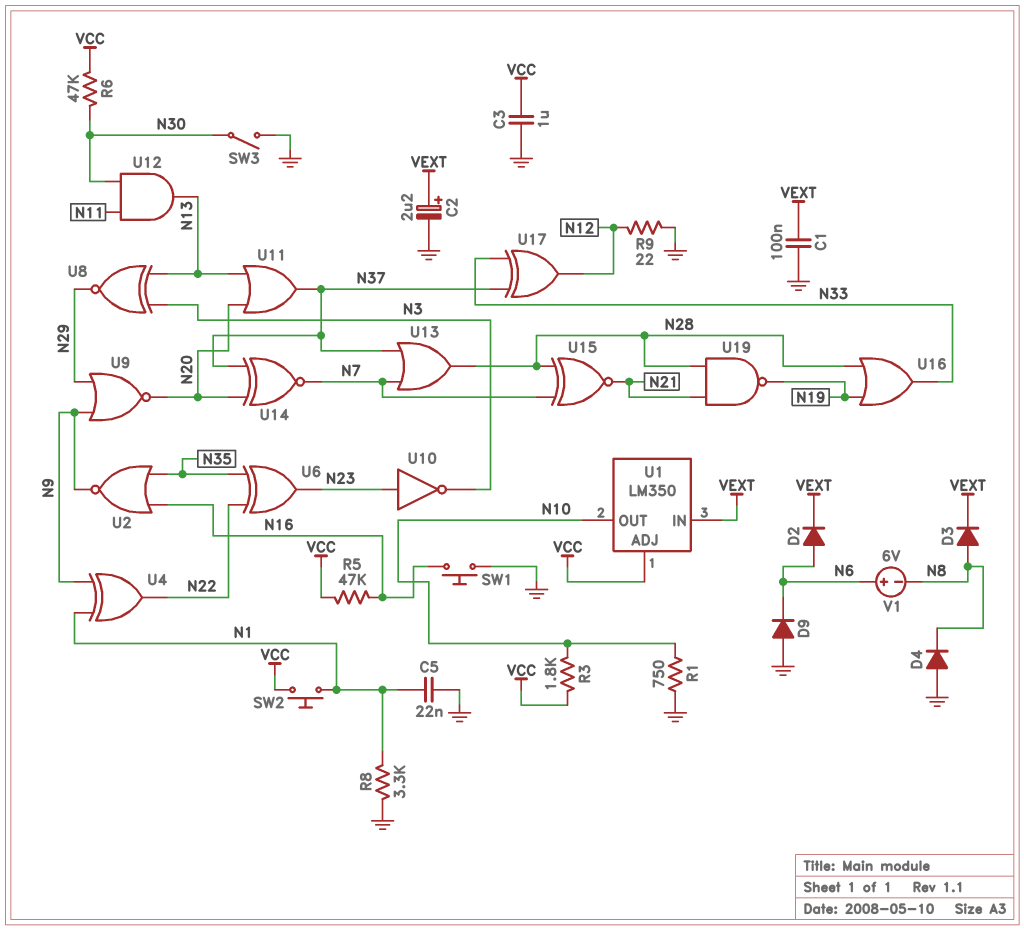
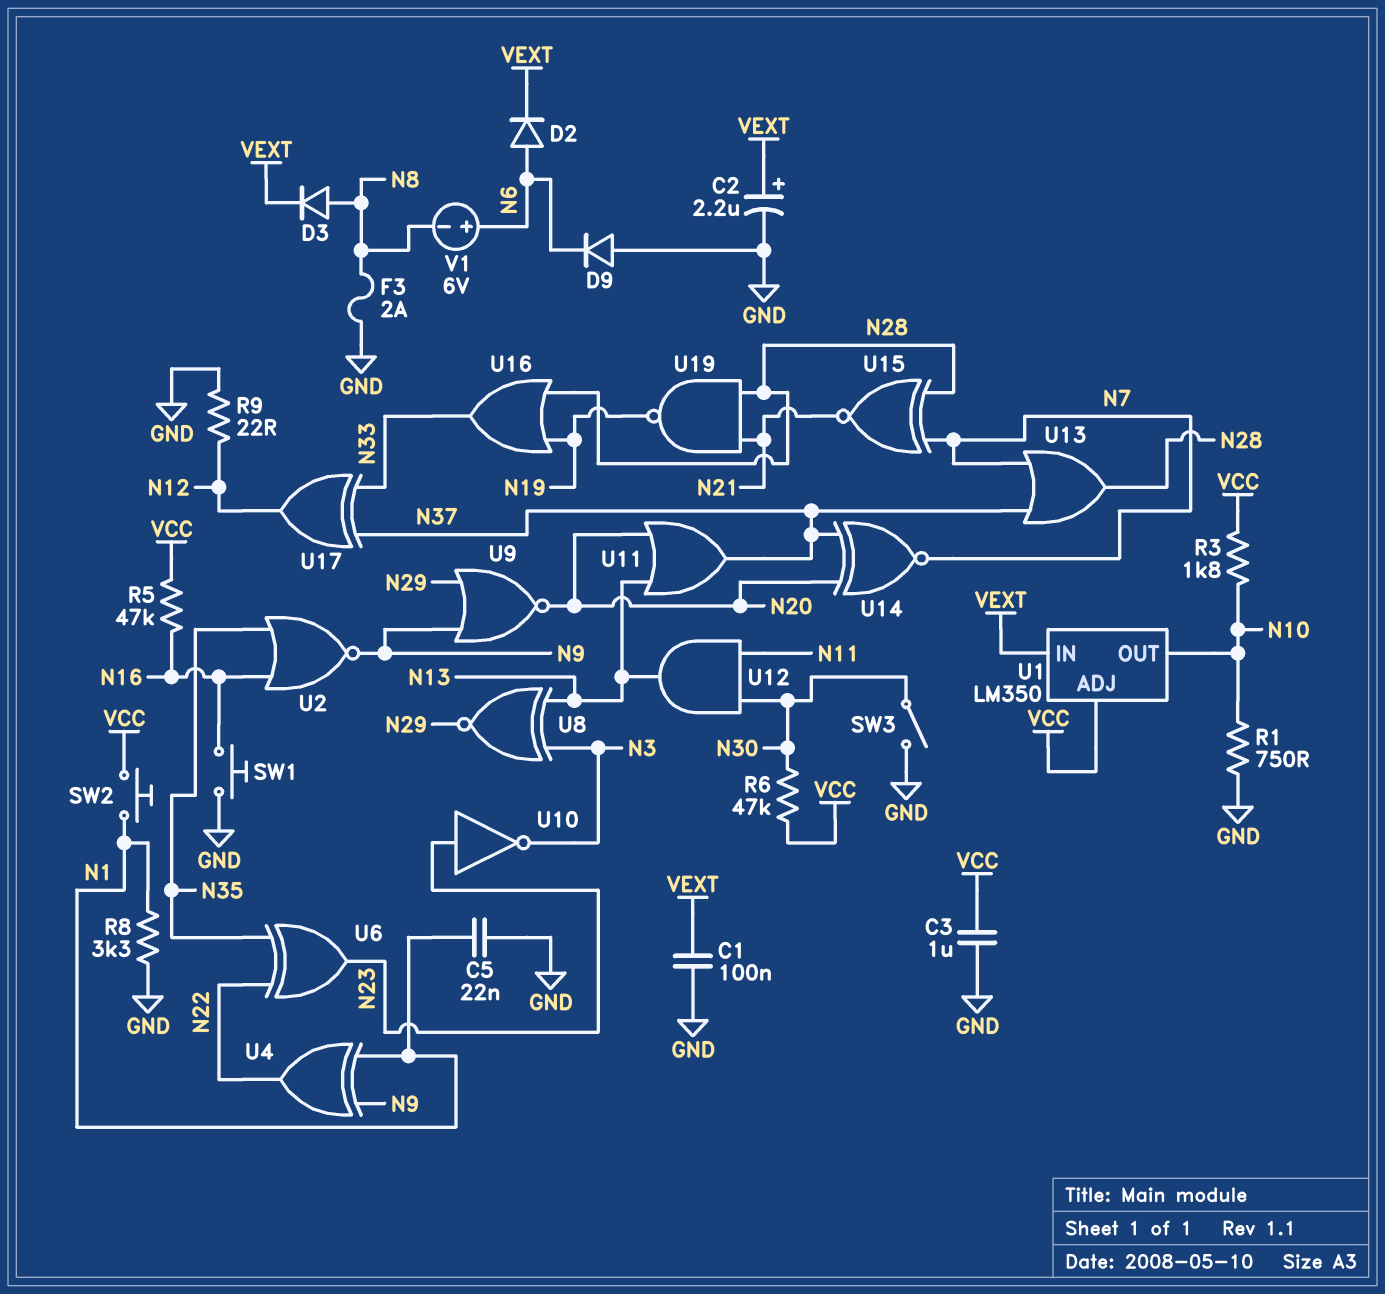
D4: diode (A GND, K N8) -> none
F3: none -> 2A (GND, N8)

